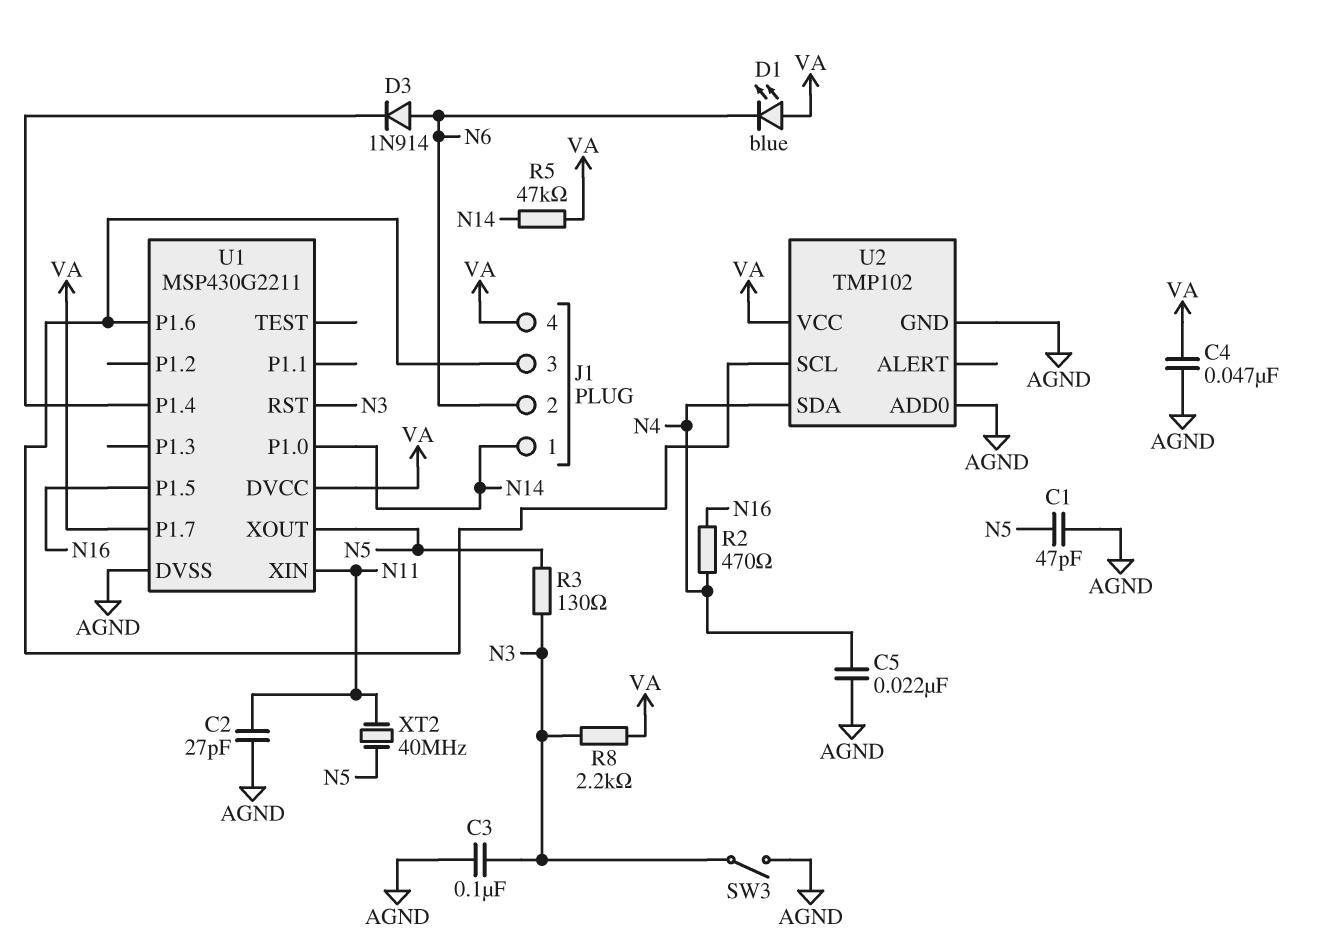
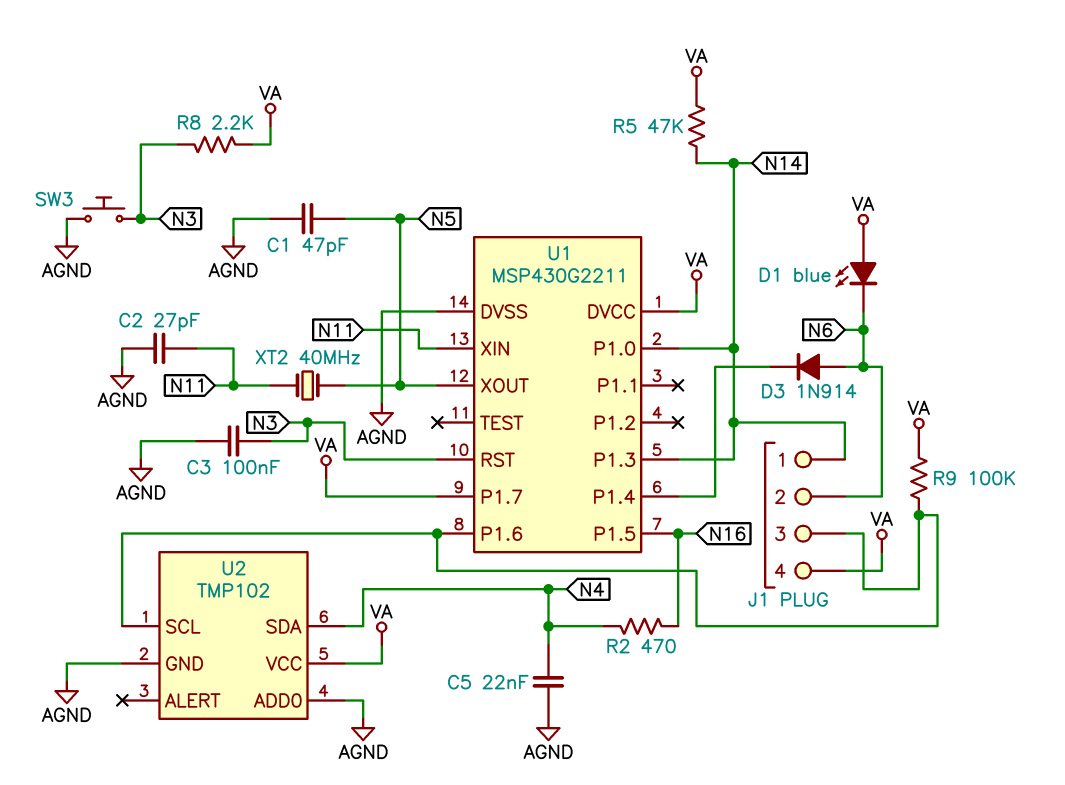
C4: 47nF (AGND, VA) -> none
R3: 130 (N3, N5) -> none
R9: none -> 100k (J1/3, VA)
SW3: switch (AGND, N3) -> button (AGND, N3)
U1 pin P1.3: none -> N14

